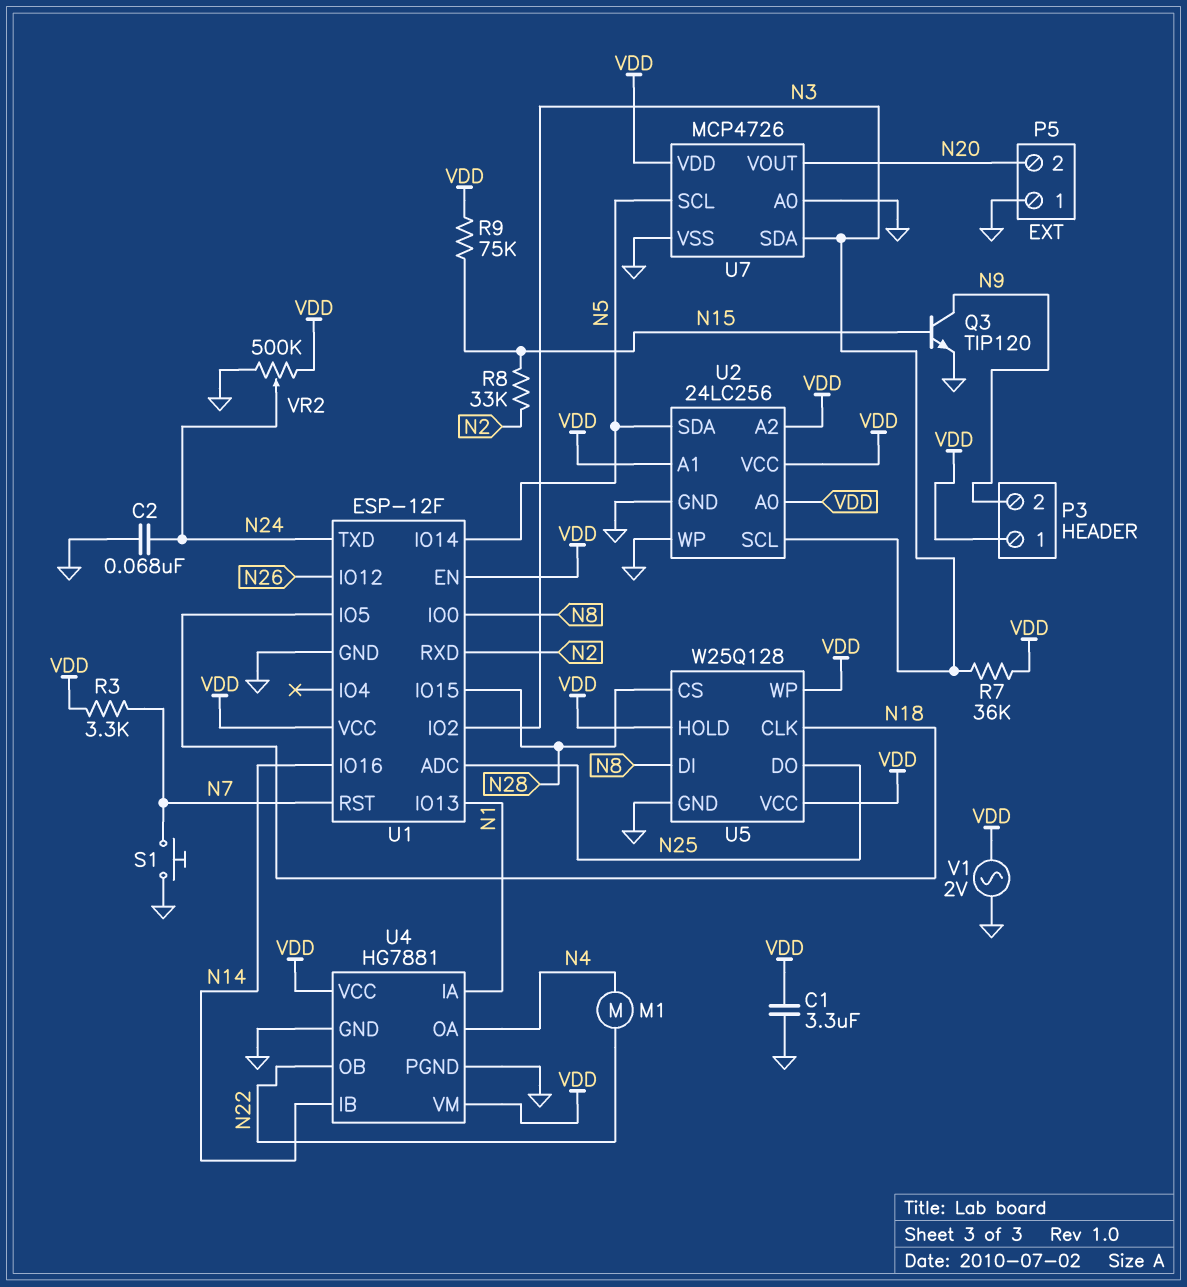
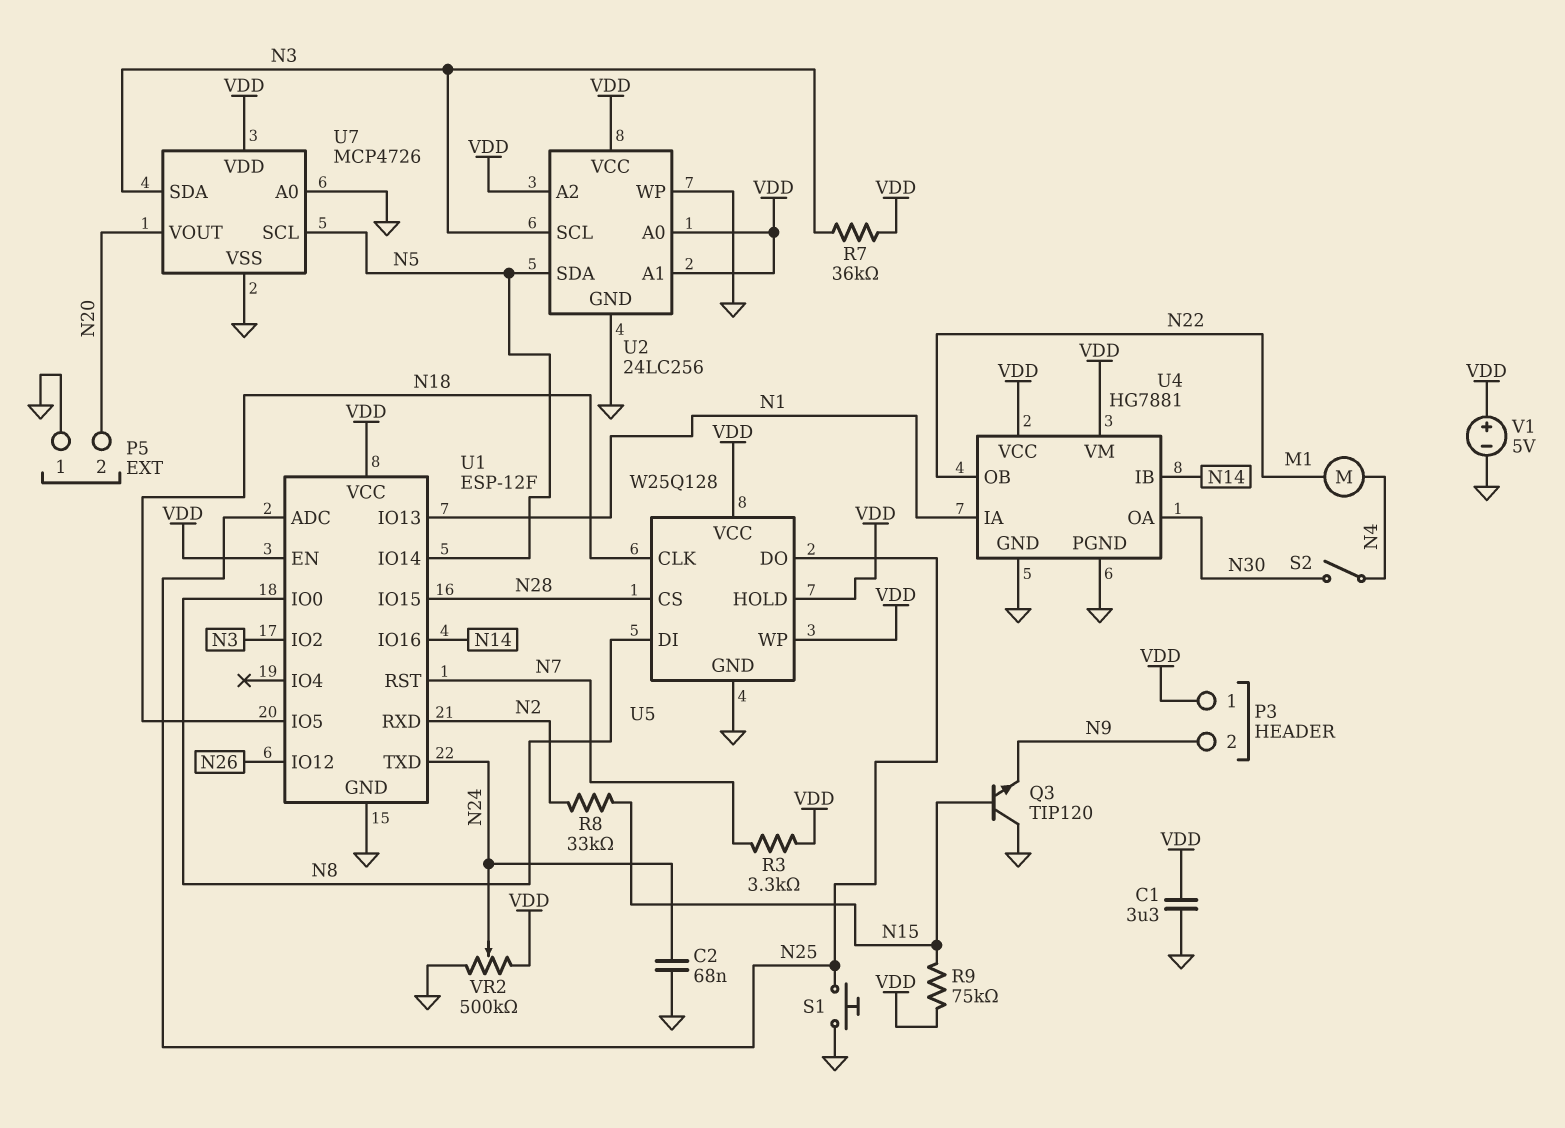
Q3: NPN TIP120 (B N15, C N9, E GND) -> NPN TIP120 (B N15, C GND, E N9)
S1: button (GND, N7) -> button (GND, N25)
S2: none -> switch (N4, N30)
U4 pin OA: N4 -> N30
V1: AC 2V (GND, VDD) -> 5V (plus VDD, minus GND)

